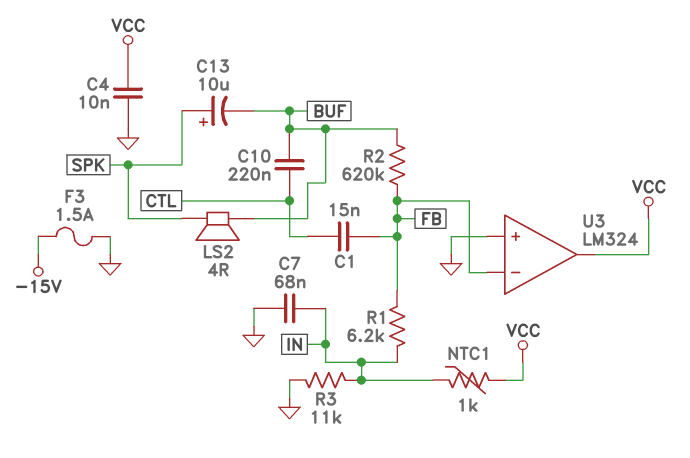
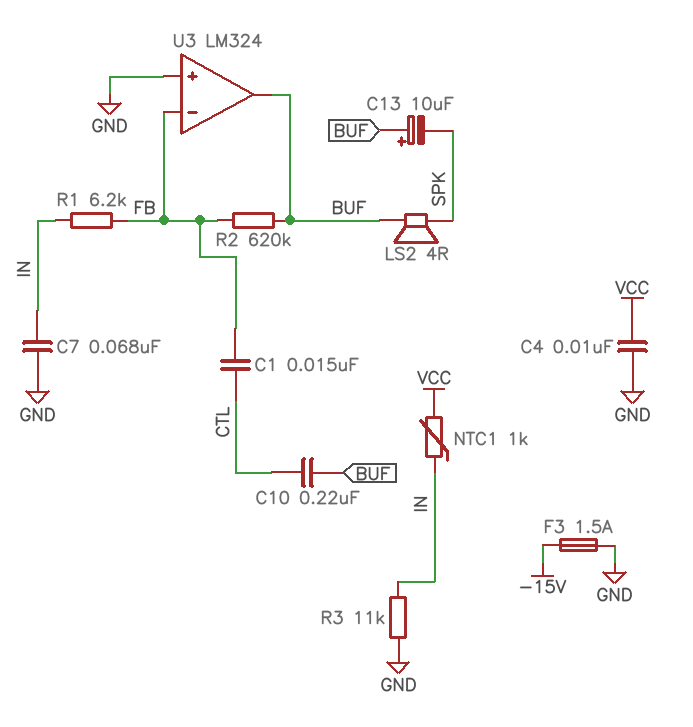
C13: 10uF (plus SPK, minus BUF) -> 10uF (plus BUF, minus SPK)
U3 pin out: VCC -> BUF

